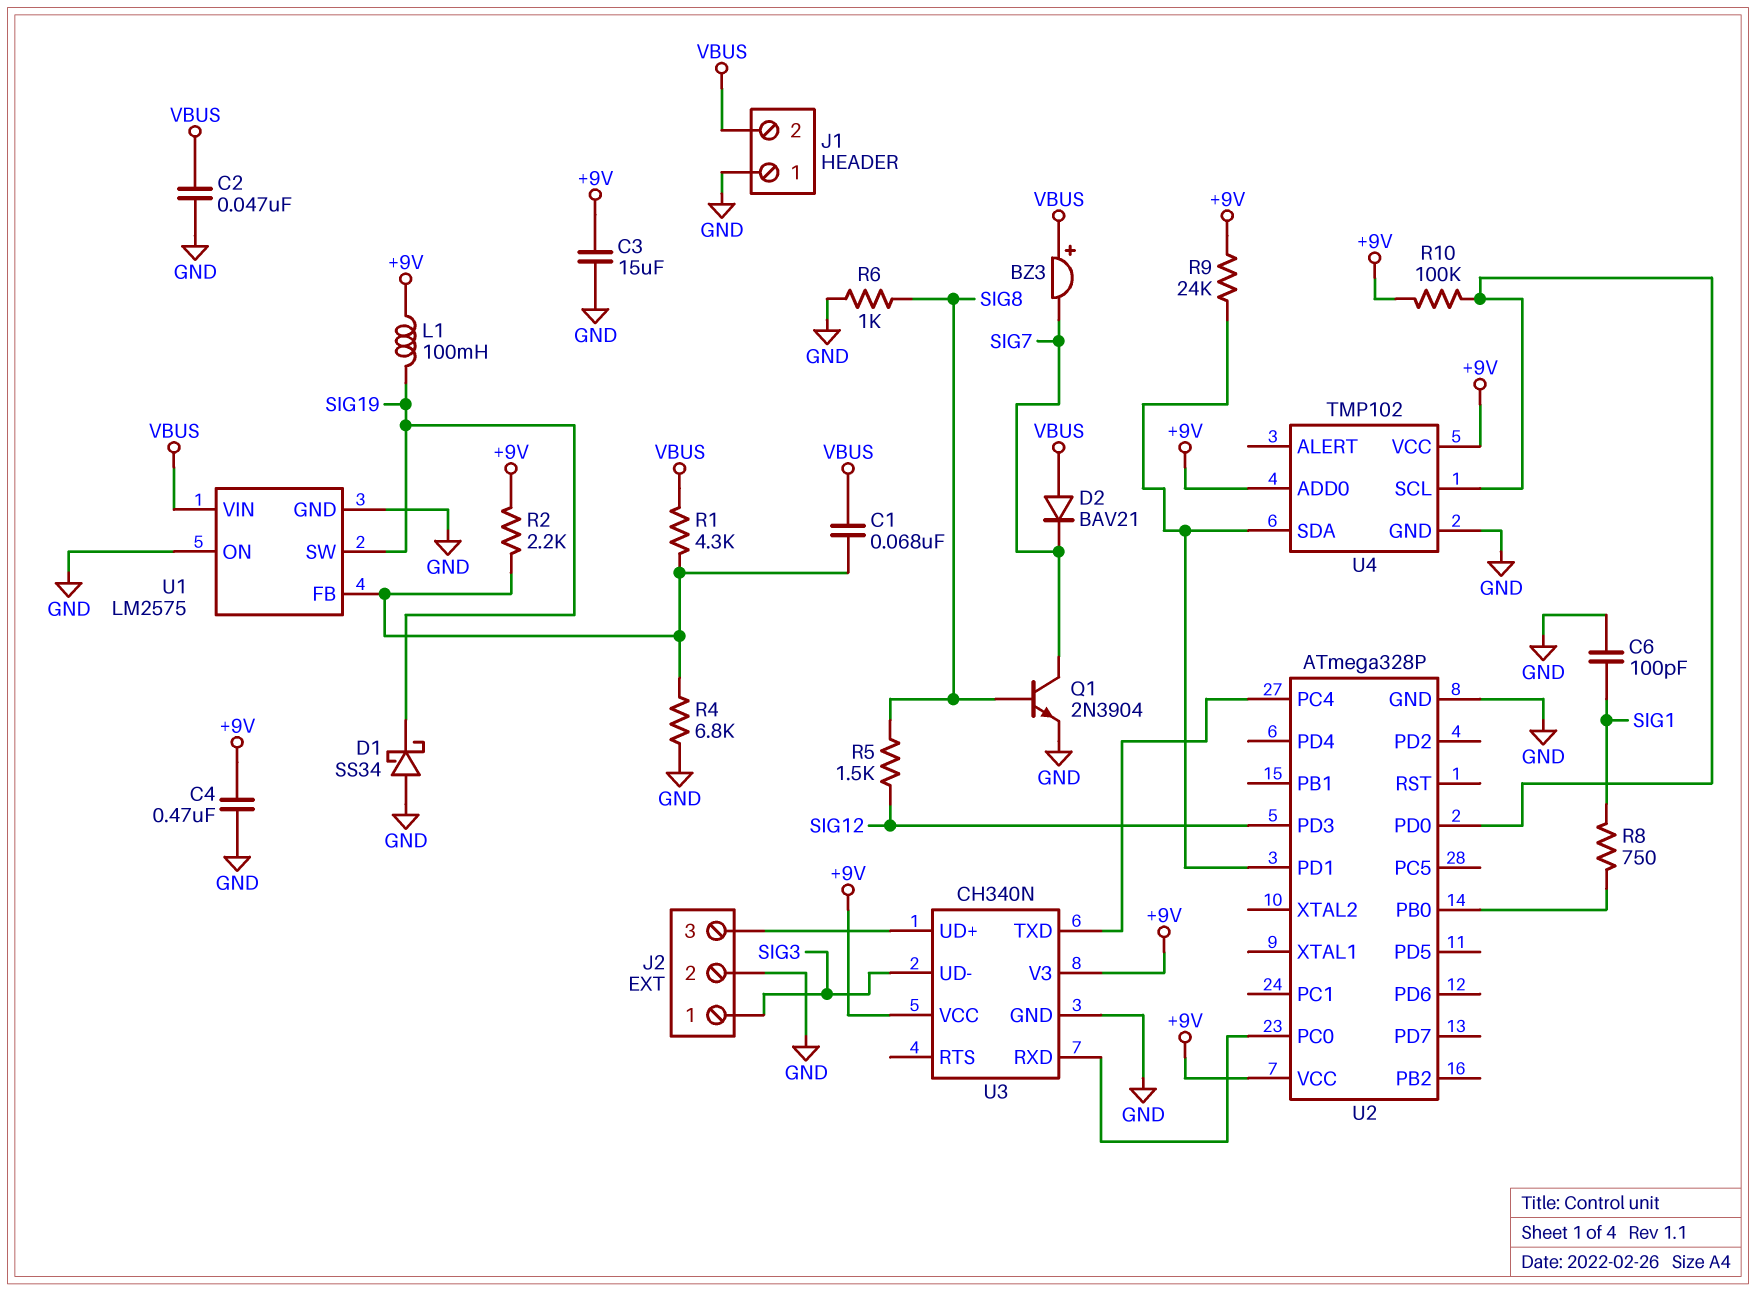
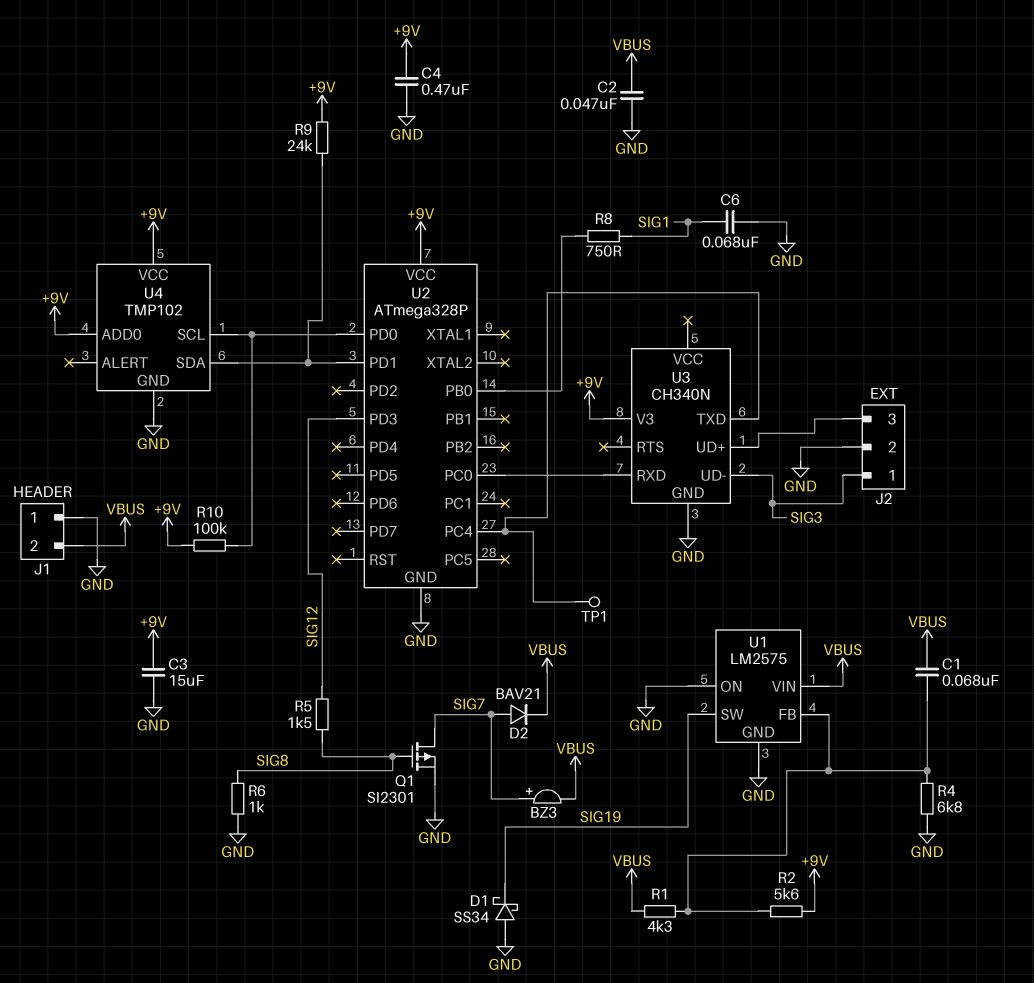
BZ3: buzzer (plus VBUS, minus SIG7) -> buzzer (plus SIG7, minus VBUS)
C6: 100pF (GND, SIG1) -> 68nF (GND, SIG1)
D2: diode BAV21 (A VBUS, K SIG7) -> diode BAV21 (A SIG7, K VBUS)
L1: 100mH (+9V, SIG19) -> none
Q1: NPN 2N3904 (B SIG8, C SIG7, E GND) -> PMOS SI2301 (G SIG8, D SIG7, S GND)
R2: 2.2k (+9V, U1/FB) -> 5.6k (+9V, U1/FB)
TP1: none -> test point (U2/PC4)
U3 pin VCC: +9V -> none

